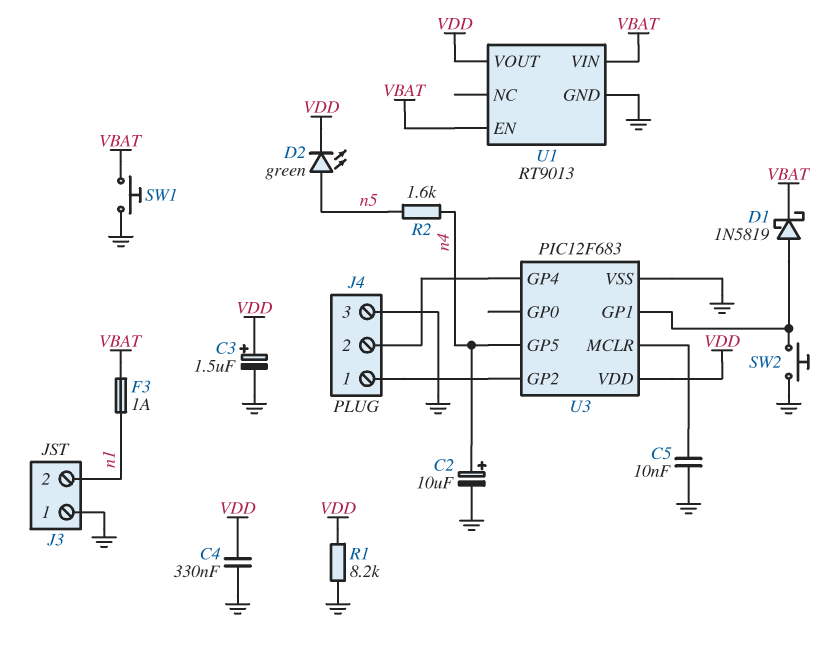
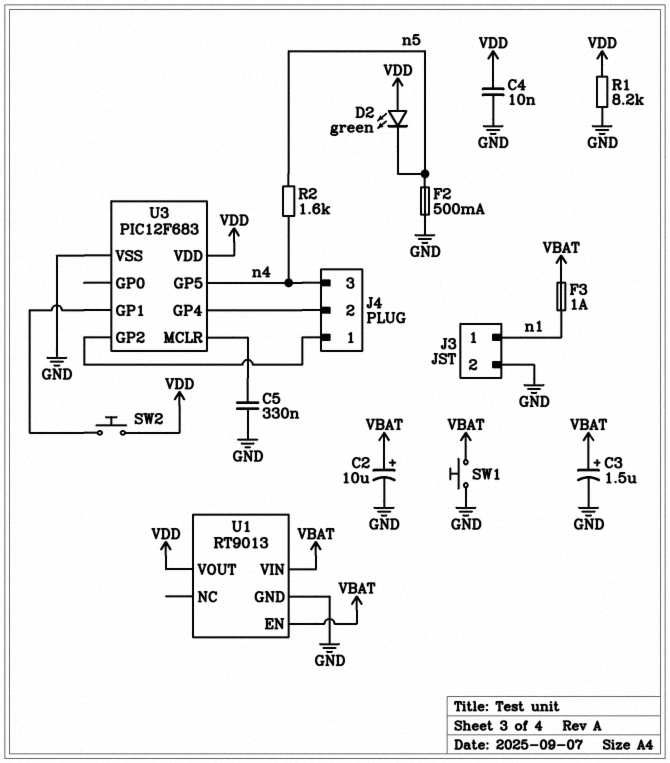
C2: 10uF (plus n4, minus GND) -> 10uF (plus VBAT, minus GND)
C3: 1.5uF (plus VDD, minus GND) -> 1.5uF (plus VBAT, minus GND)
C4: 330nF (GND, VDD) -> 10nF (GND, VDD)
C5: 10nF (GND, U3/MCLR) -> 330nF (GND, U3/MCLR)
D1: schottky 1N5819 (A U3/GP1, K VBAT) -> none
D2: LED green (A n5, K VDD) -> LED green (A VDD, K n5)
F2: none -> 500mA (GND, n5)
J3 pin 1: GND -> n1
J3 pin 2: n1 -> GND
J4 pin 3: GND -> n4
SW2: button (GND, U3/GP1) -> button (U3/GP1, VDD)

